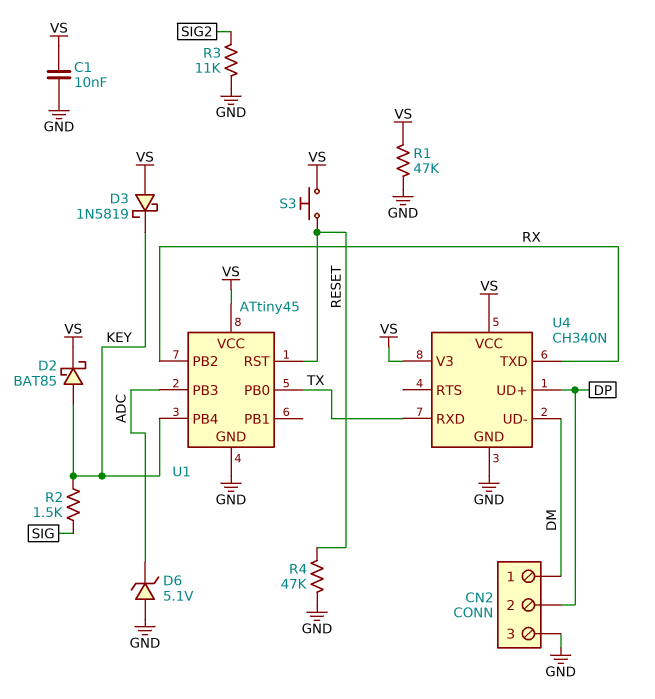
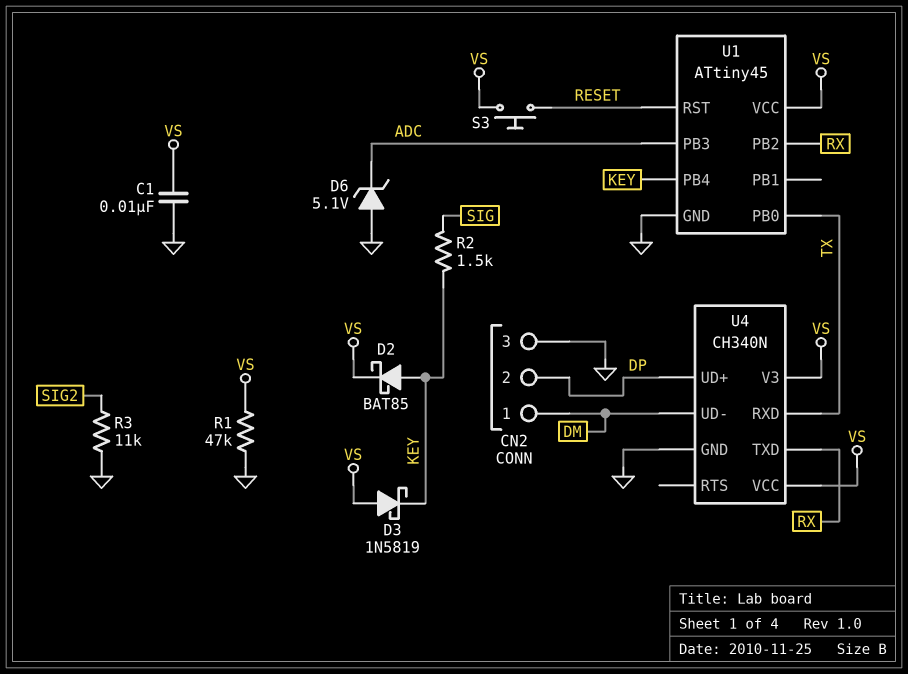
R4: 47k (GND, RESET) -> none

